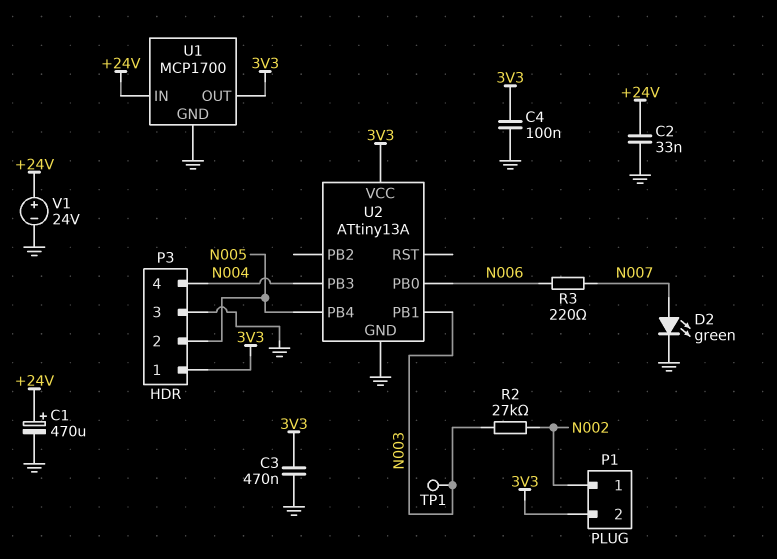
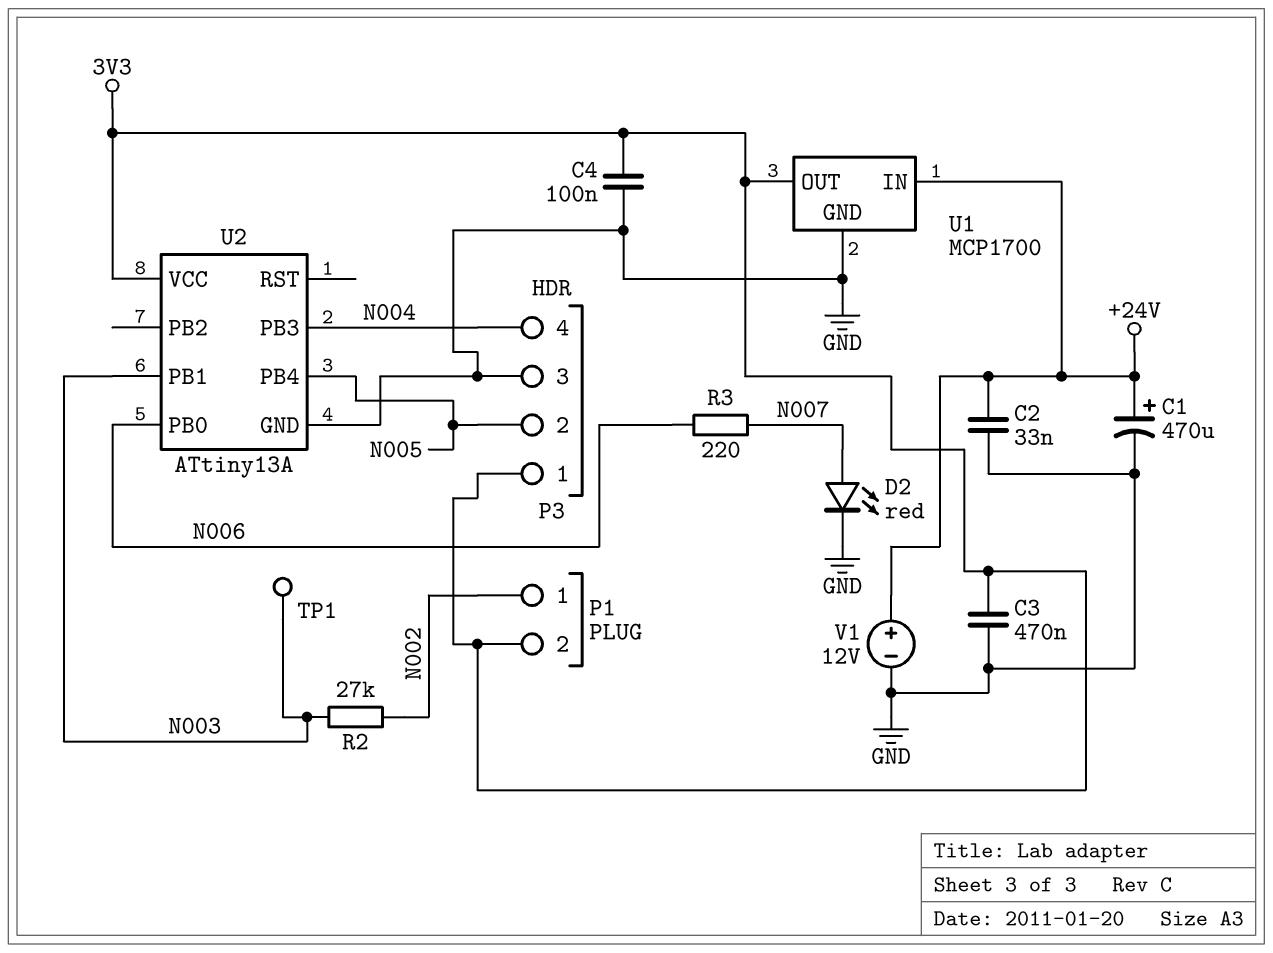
D2: LED green (A N007, K GND) -> LED red (A N007, K GND)
V1: 24V (plus +24V, minus GND) -> 12V (plus +24V, minus GND)

